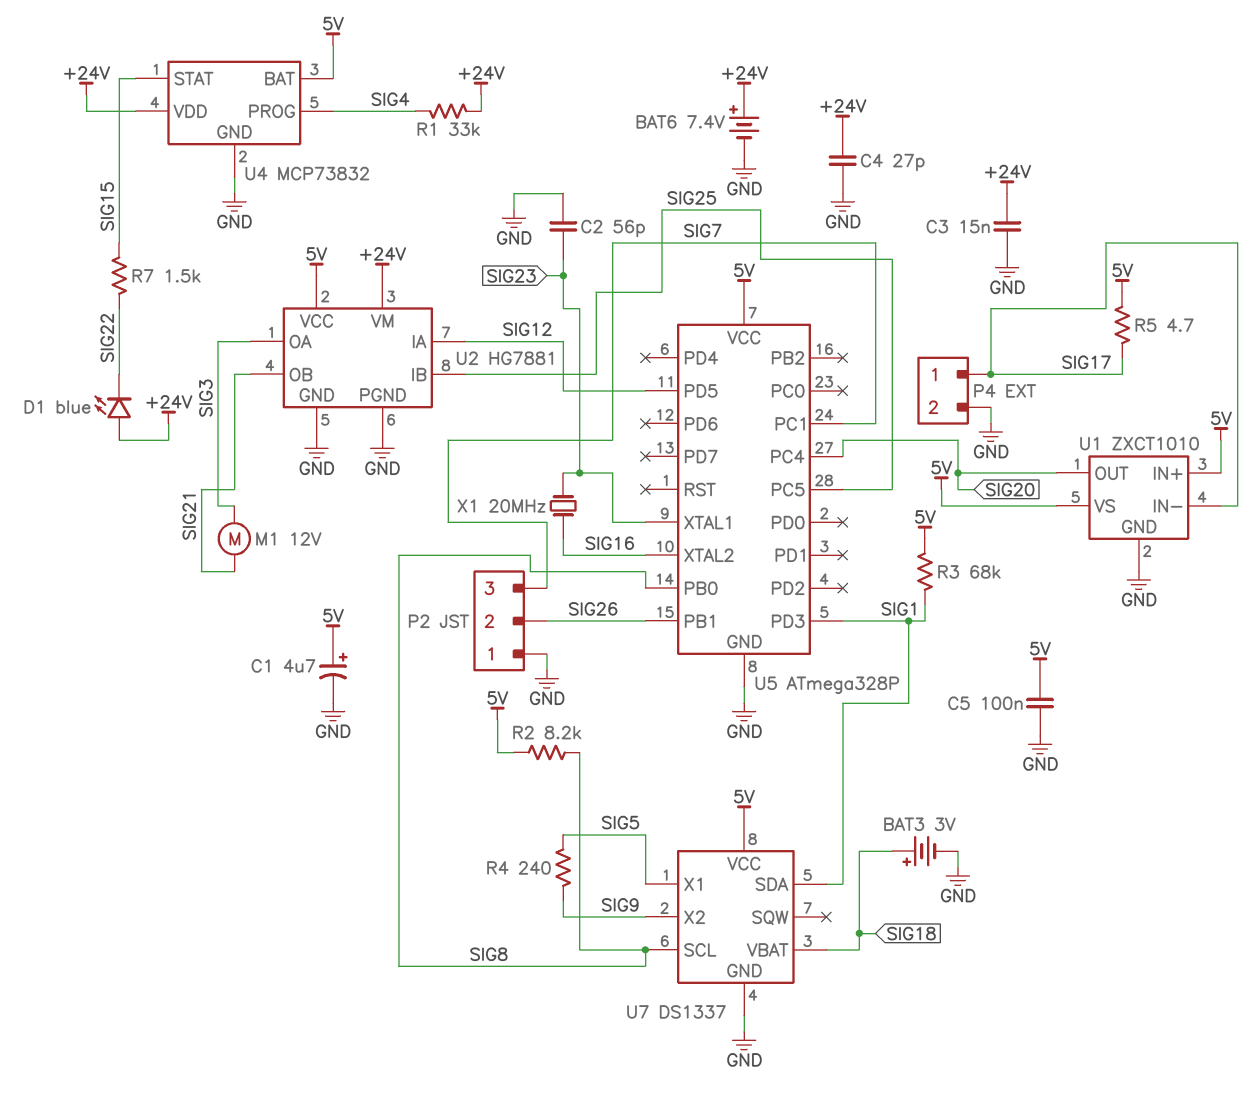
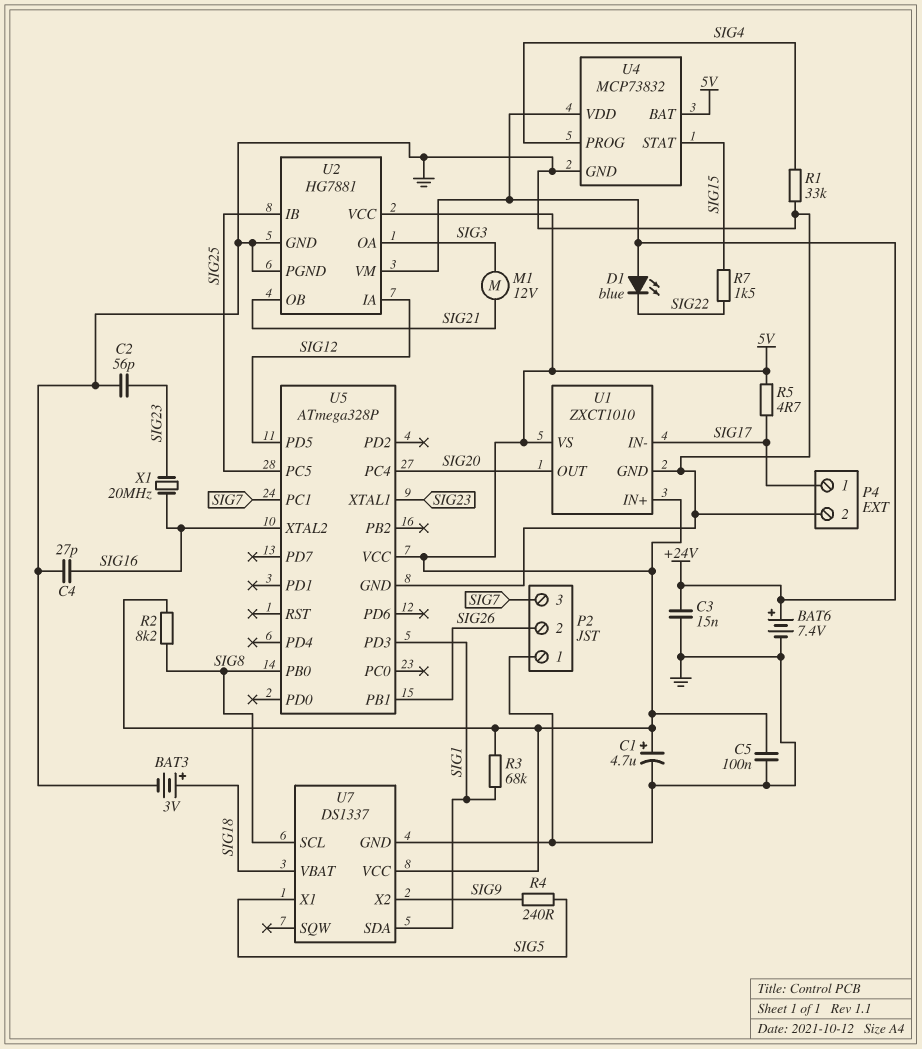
C4: 27pF (+24V, GND) -> 27pF (GND, SIG16)
R1: 33k (+24V, SIG4) -> 33k (GND, SIG4)

